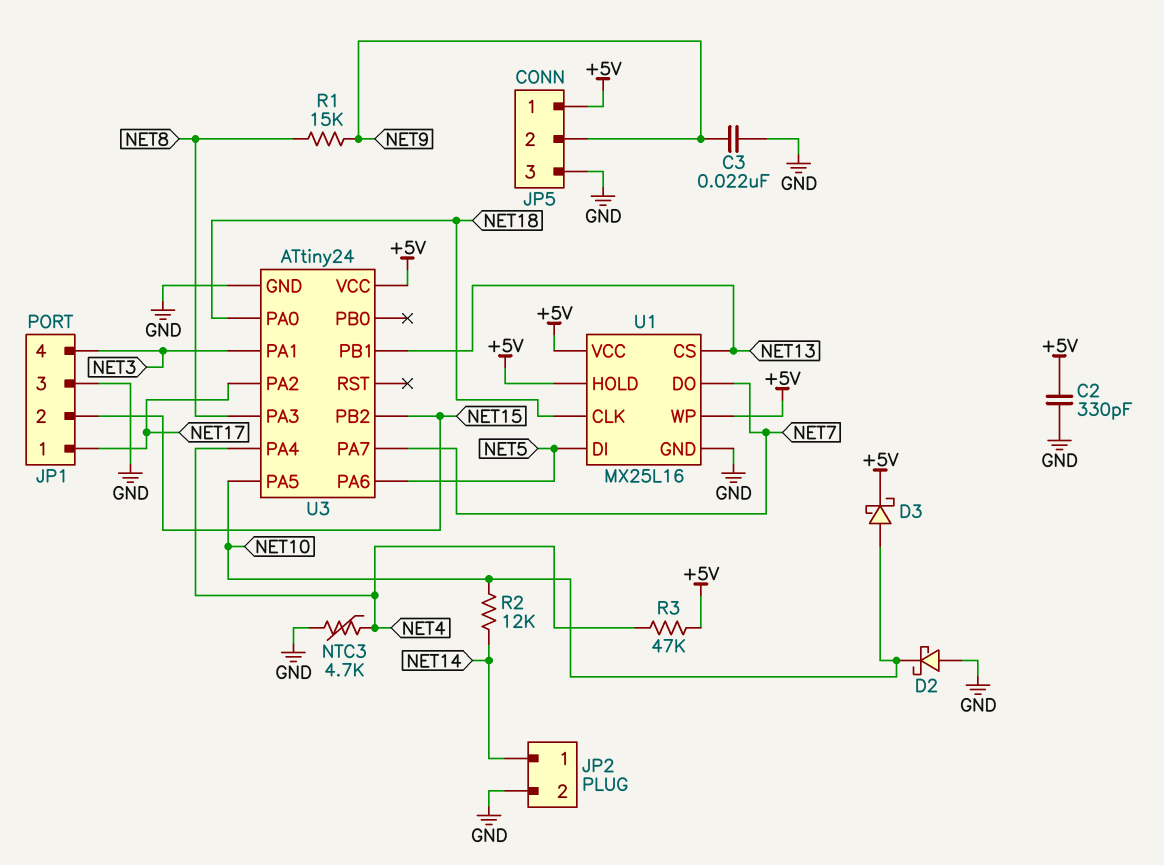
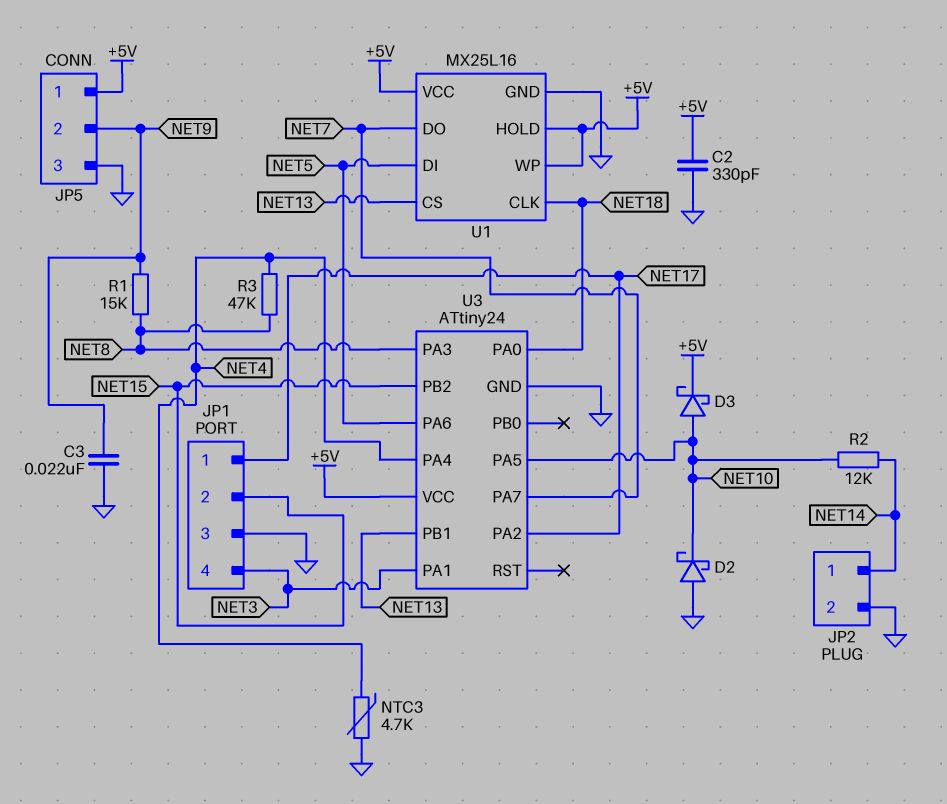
R3: 47k (+5V, NET4) -> 47k (NET4, NET8)

